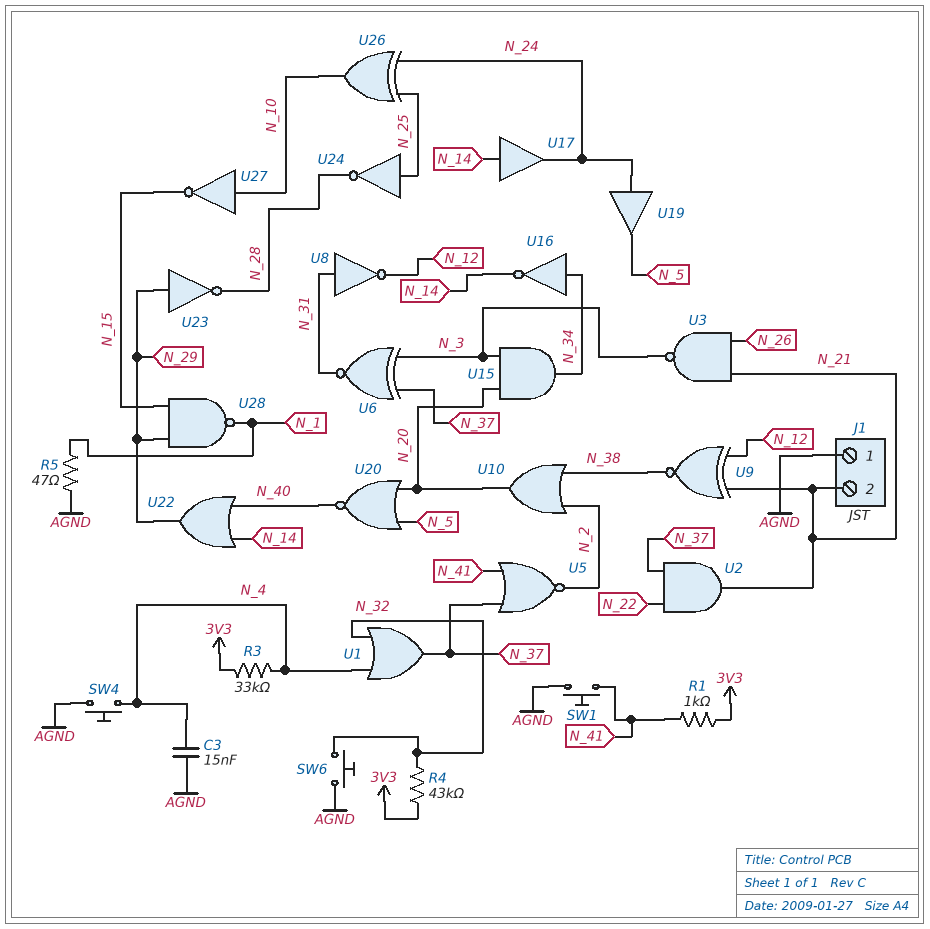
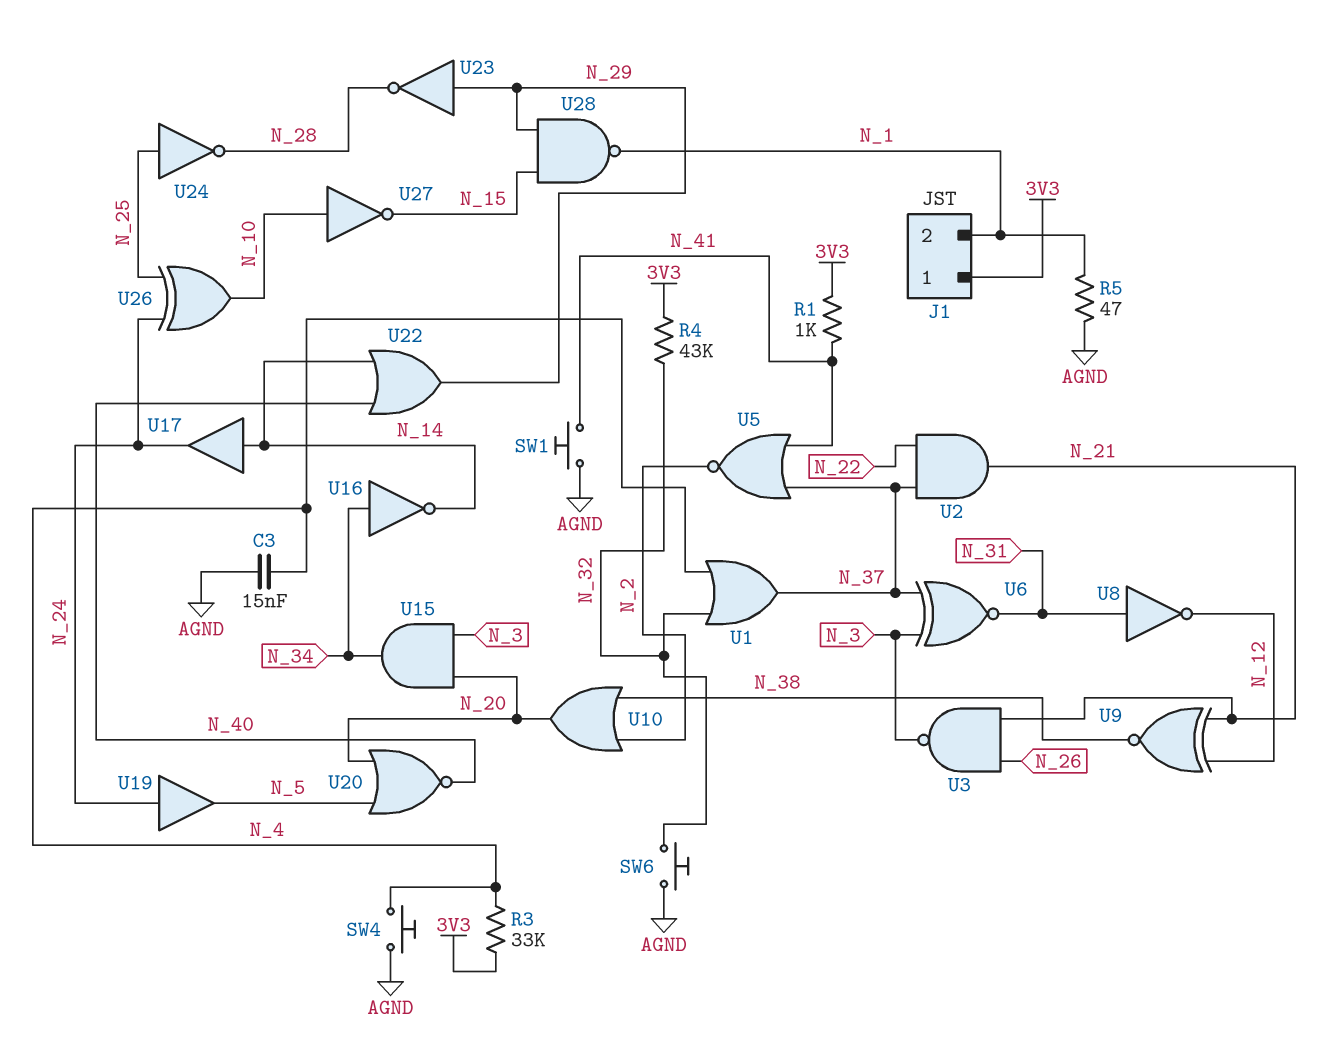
J1 pin 1: AGND -> 3V3
J1 pin 2: N_21 -> N_1

